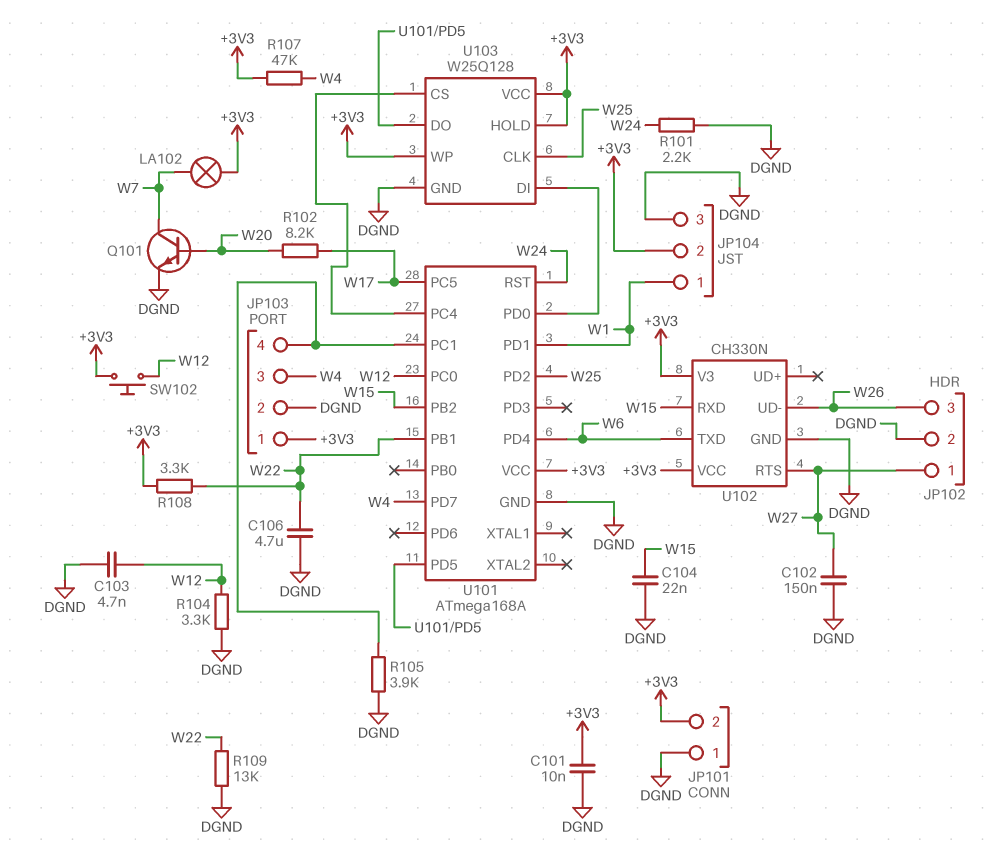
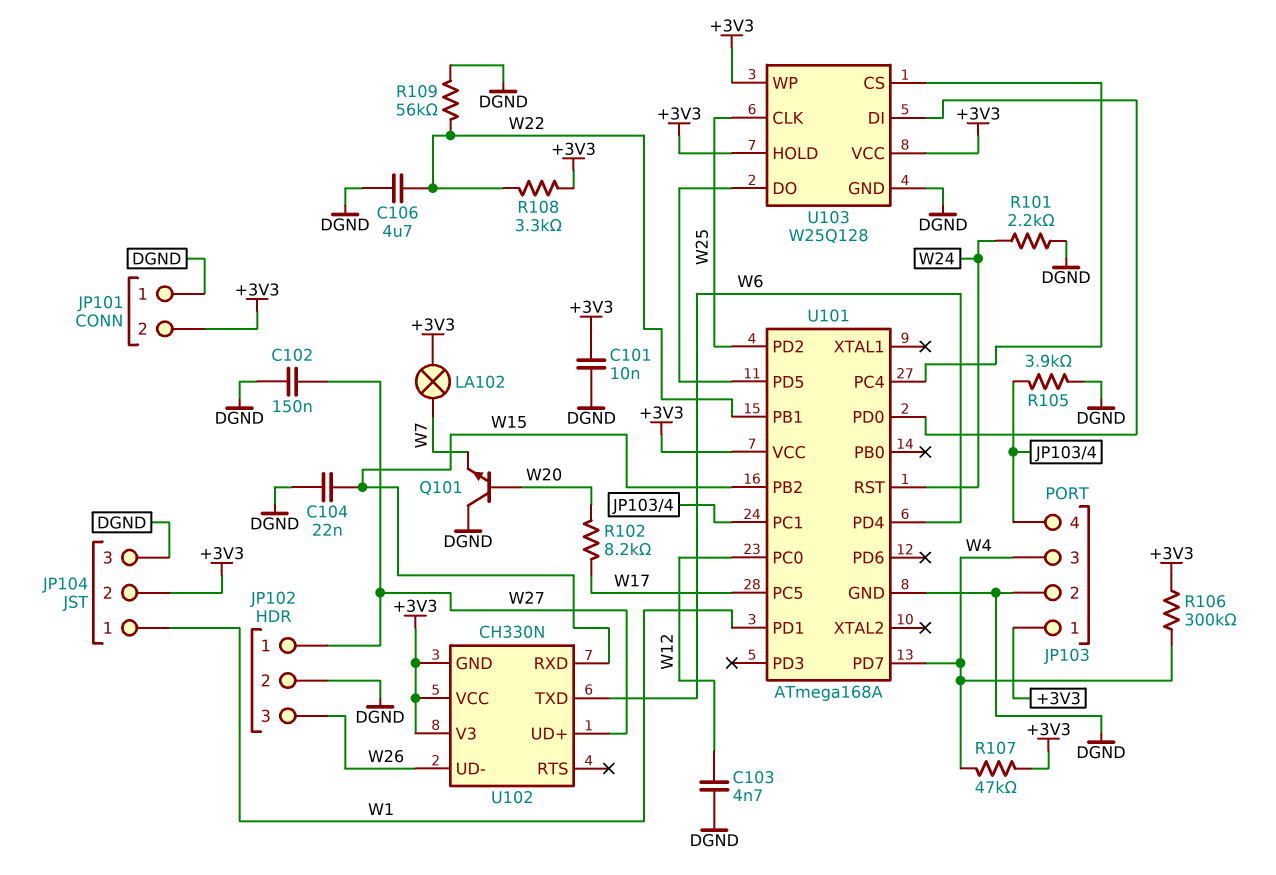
Q101: NPN (B W20, C W7, E DGND) -> NPN (B W20, C DGND, E W7)
R104: 3.3k (DGND, W12) -> none
R106: none -> 300k (+3V3, W4)
R109: 13k (DGND, W22) -> 56k (DGND, W22)
SW102: button (+3V3, W12) -> none
U102 pin GND: DGND -> +3V3
U102 pin RTS: W27 -> none
U102 pin UD+: none -> W27

